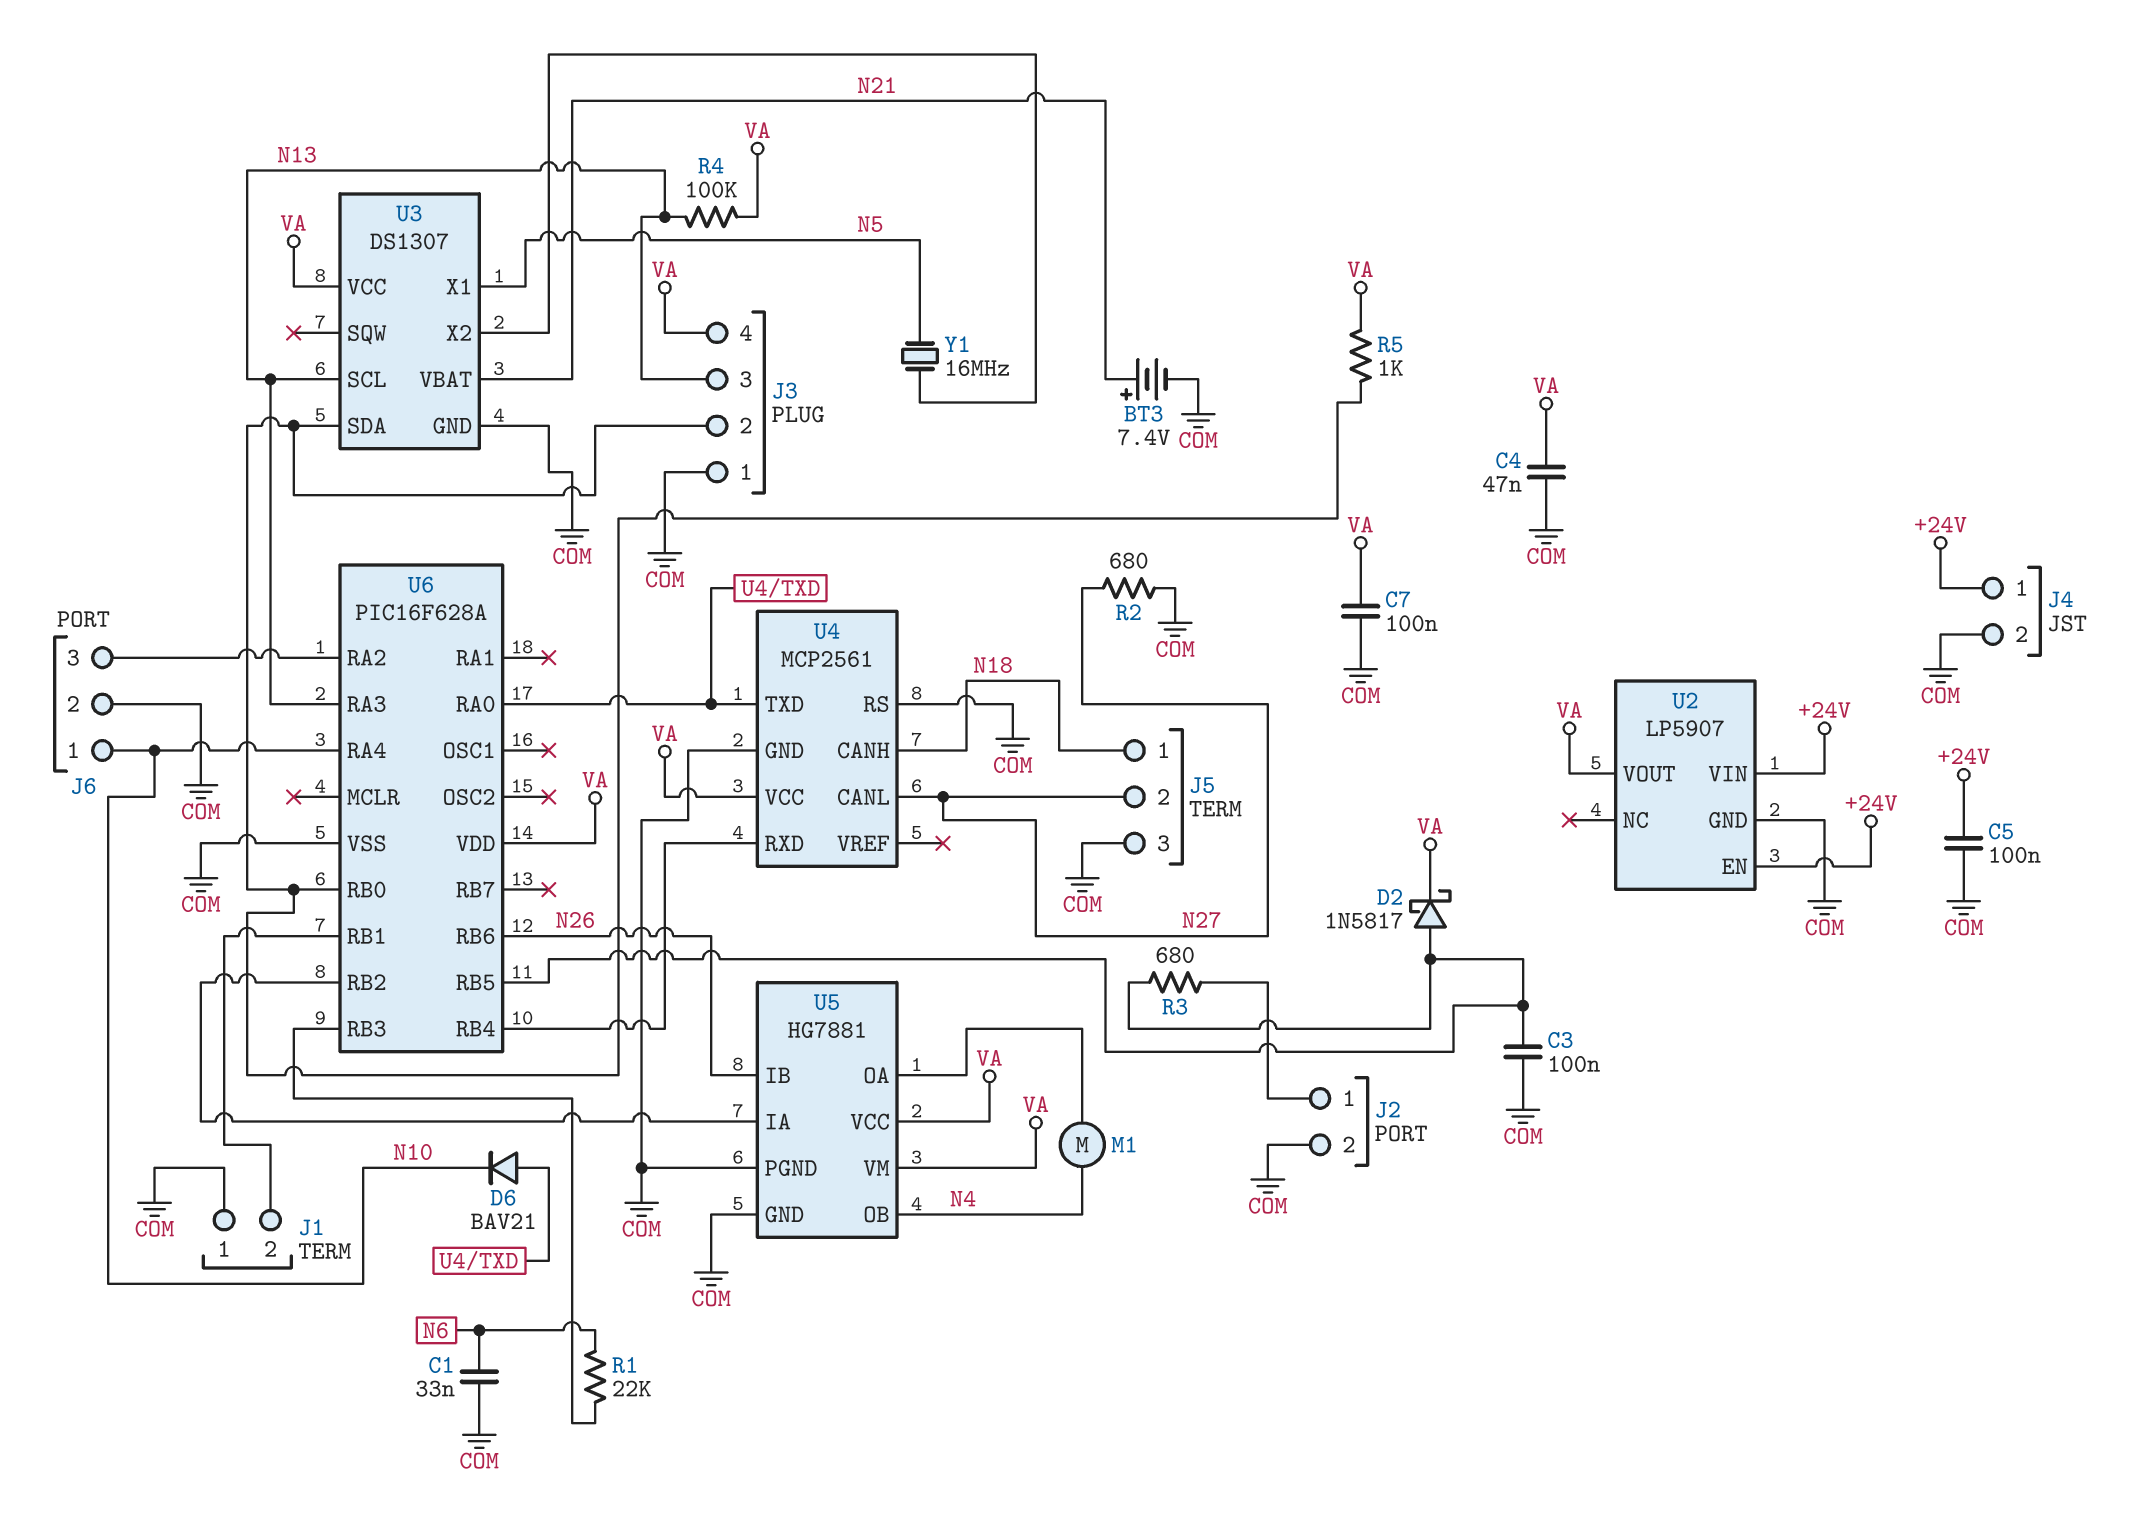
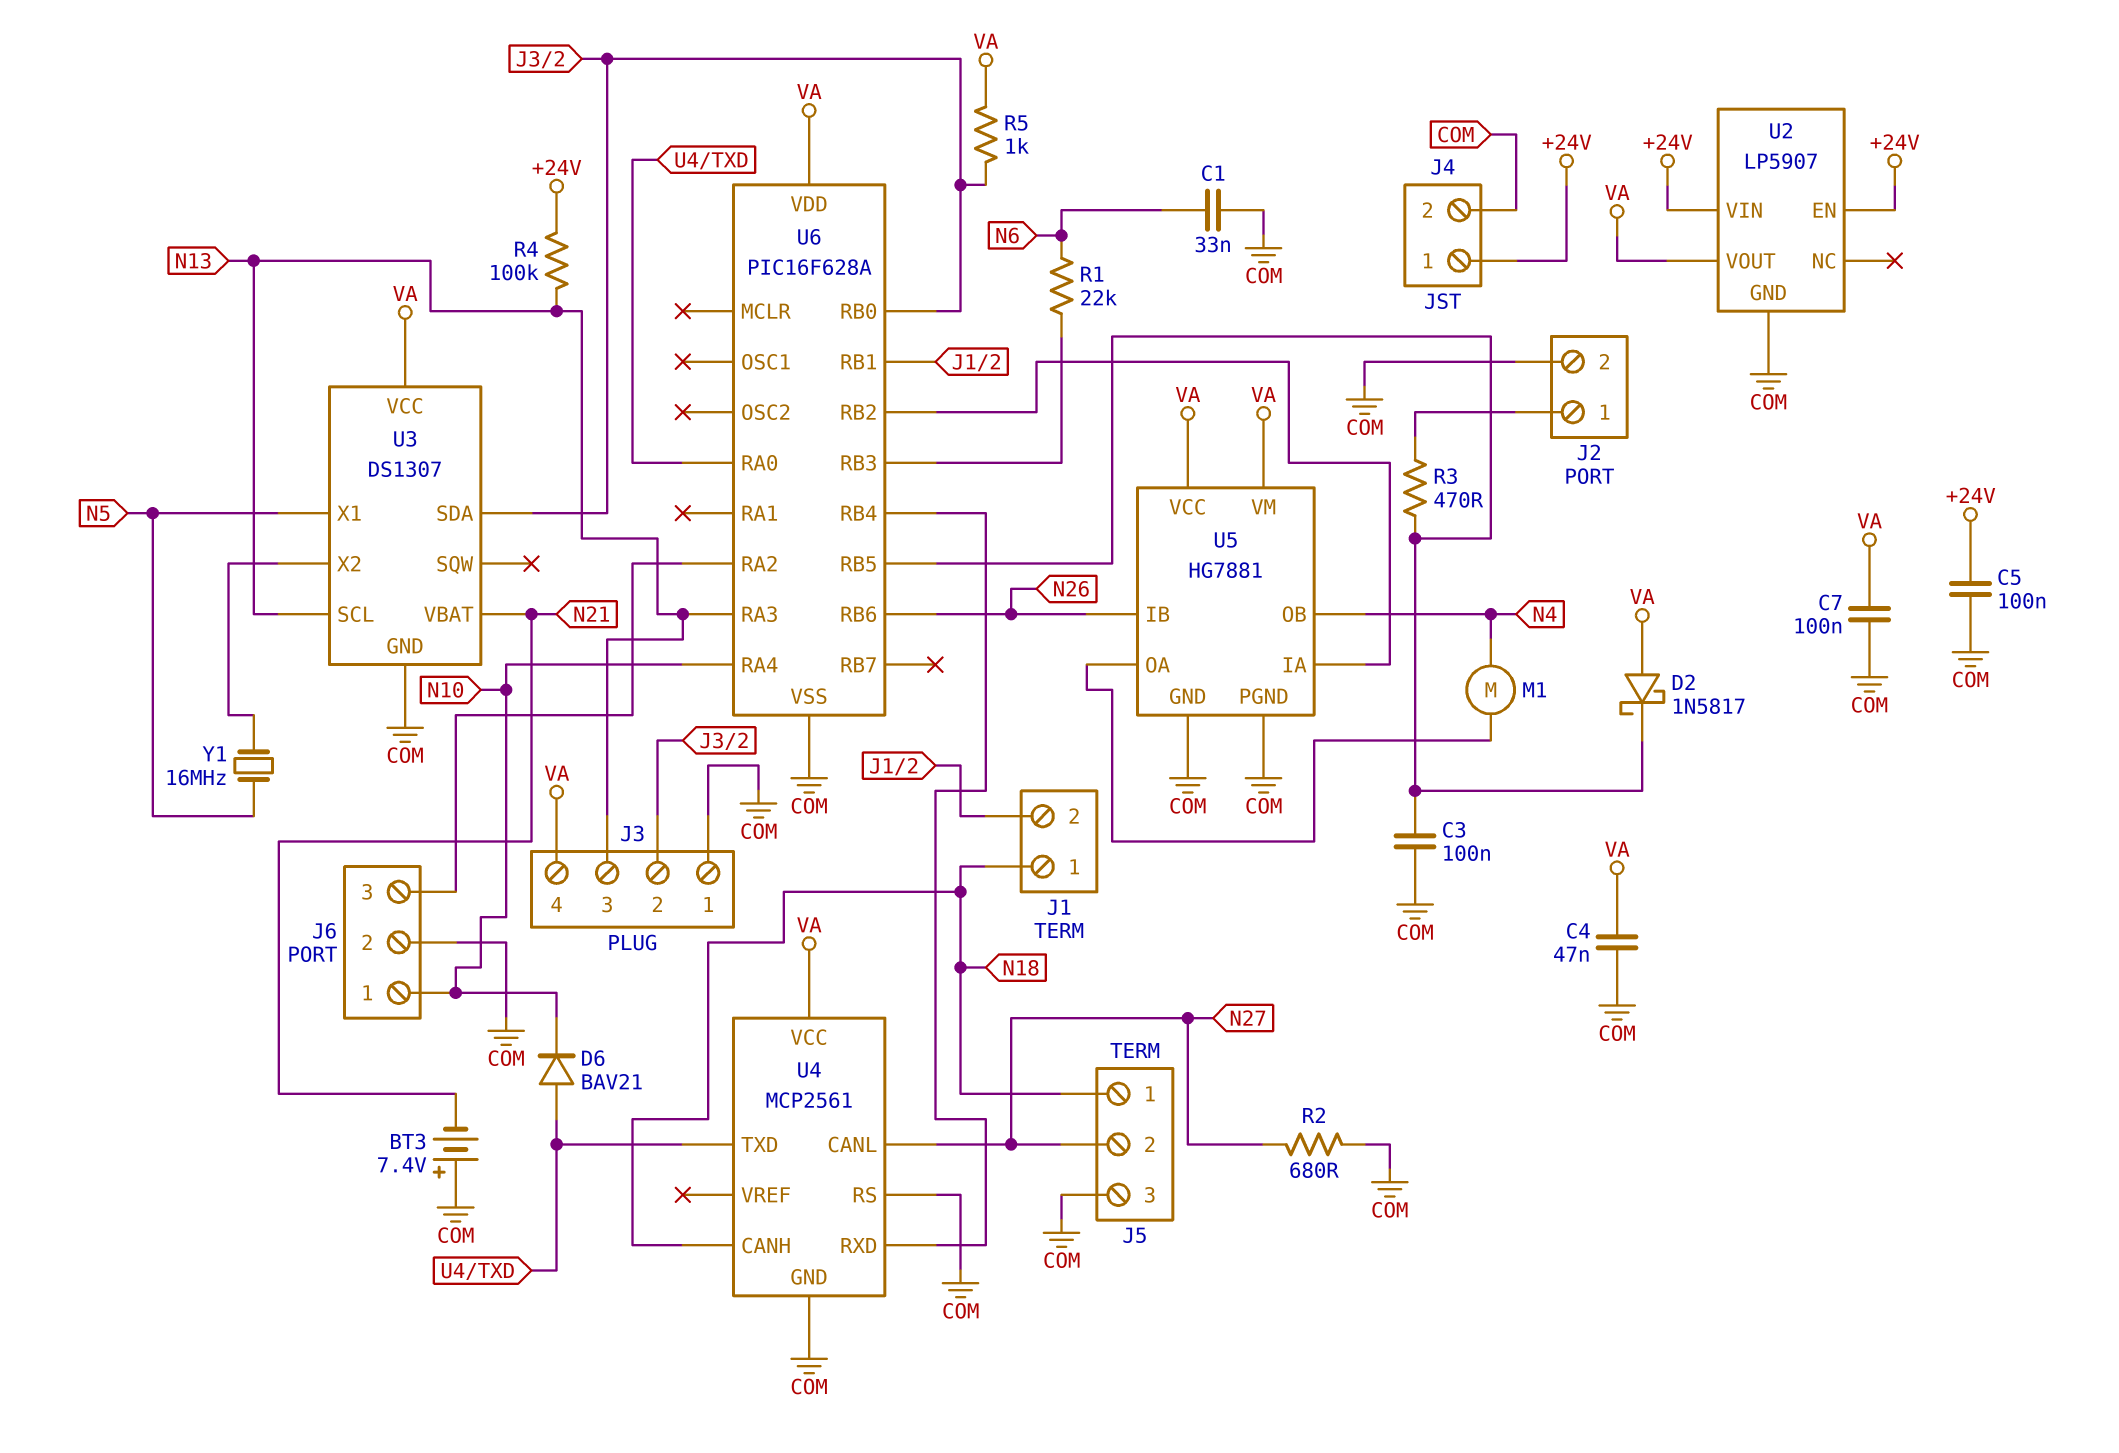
BT3: 7.4V (plus N21, minus COM) -> 7.4V (plus COM, minus N21)
D2: schottky 1N5817 (A U6/RB5, K VA) -> schottky 1N5817 (A VA, K U6/RB5)
J1 pin 1: COM -> N18
R3: 680 (J2/1, U6/RB5) -> 470 (J2/1, U6/RB5)
R4: 100k (N13, VA) -> 100k (+24V, N13)

